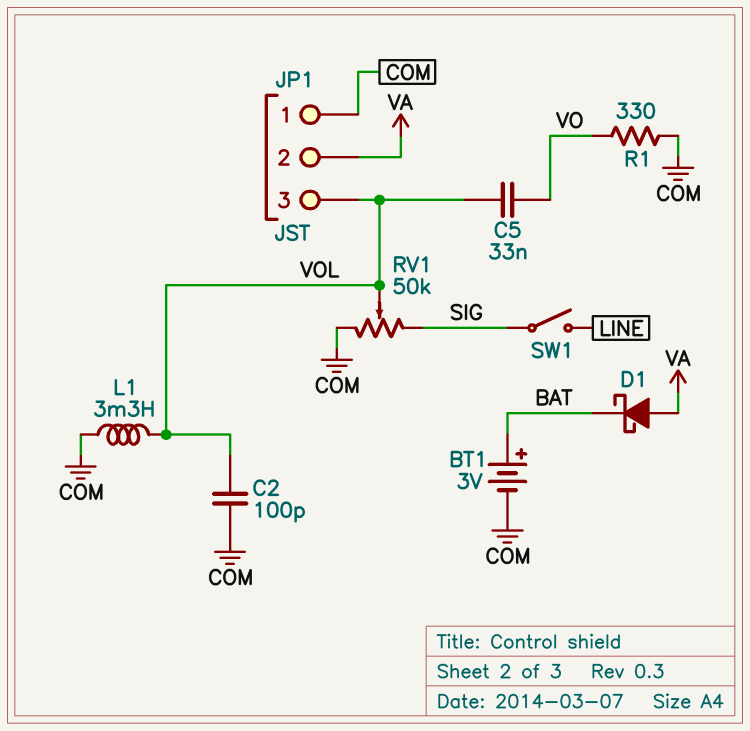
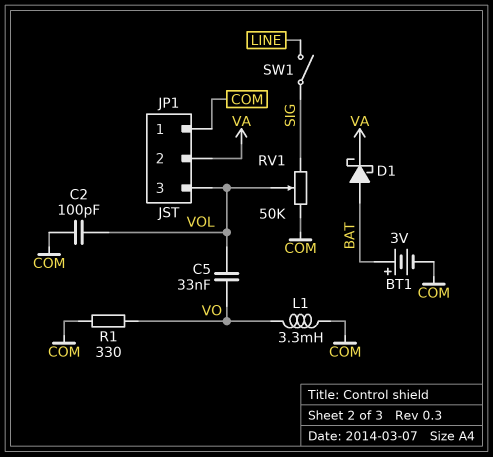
D1: schottky (A VA, K BAT) -> schottky (A BAT, K VA)
L1: 3.3mH (COM, VOL) -> 3.3mH (COM, VO)

